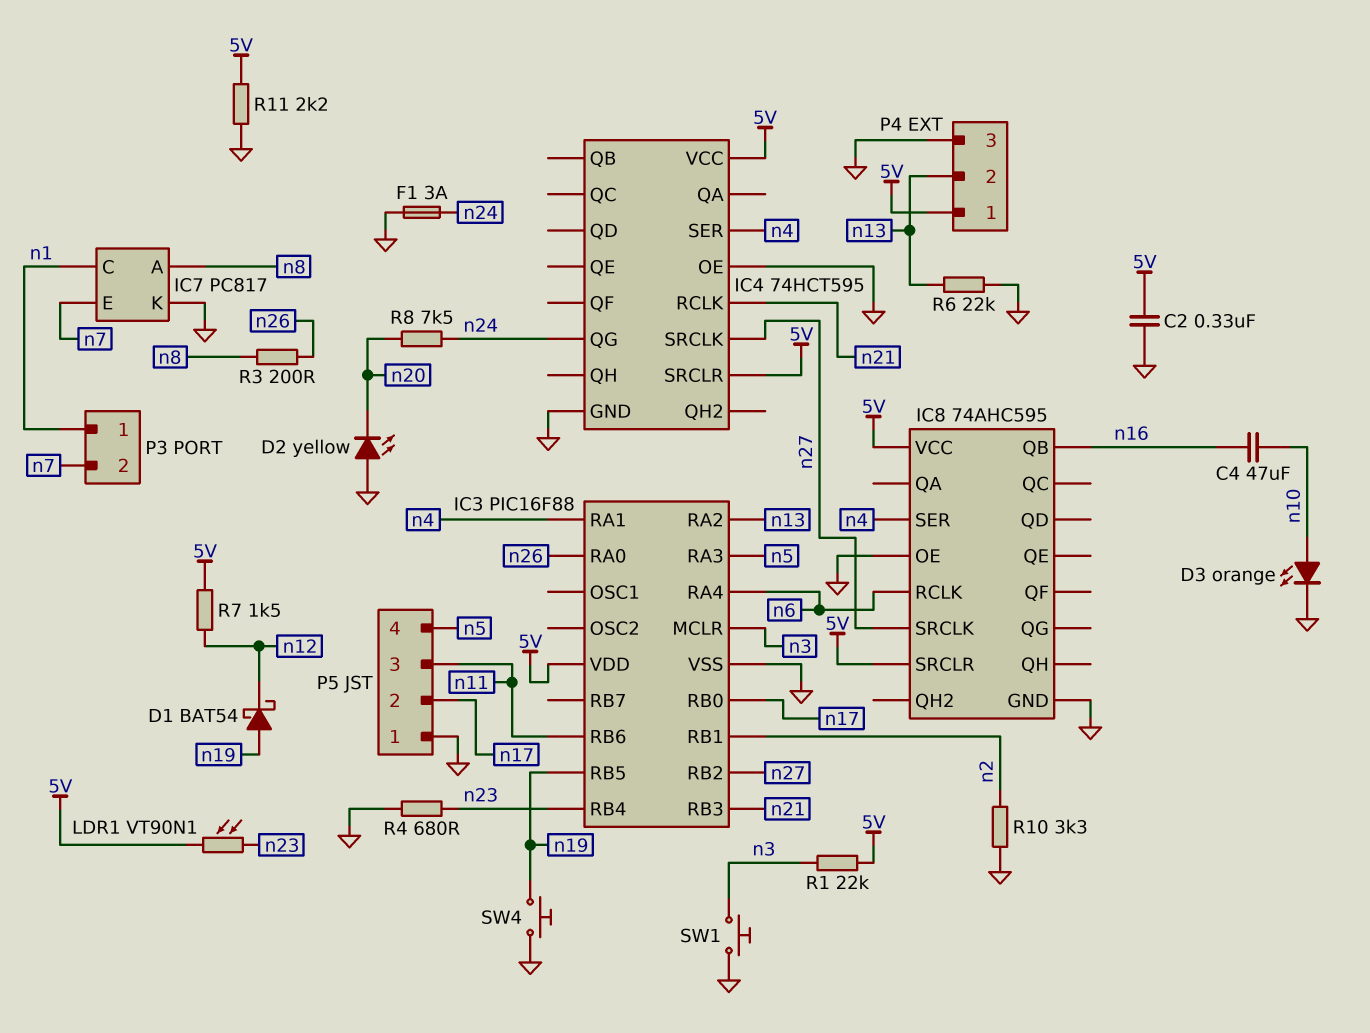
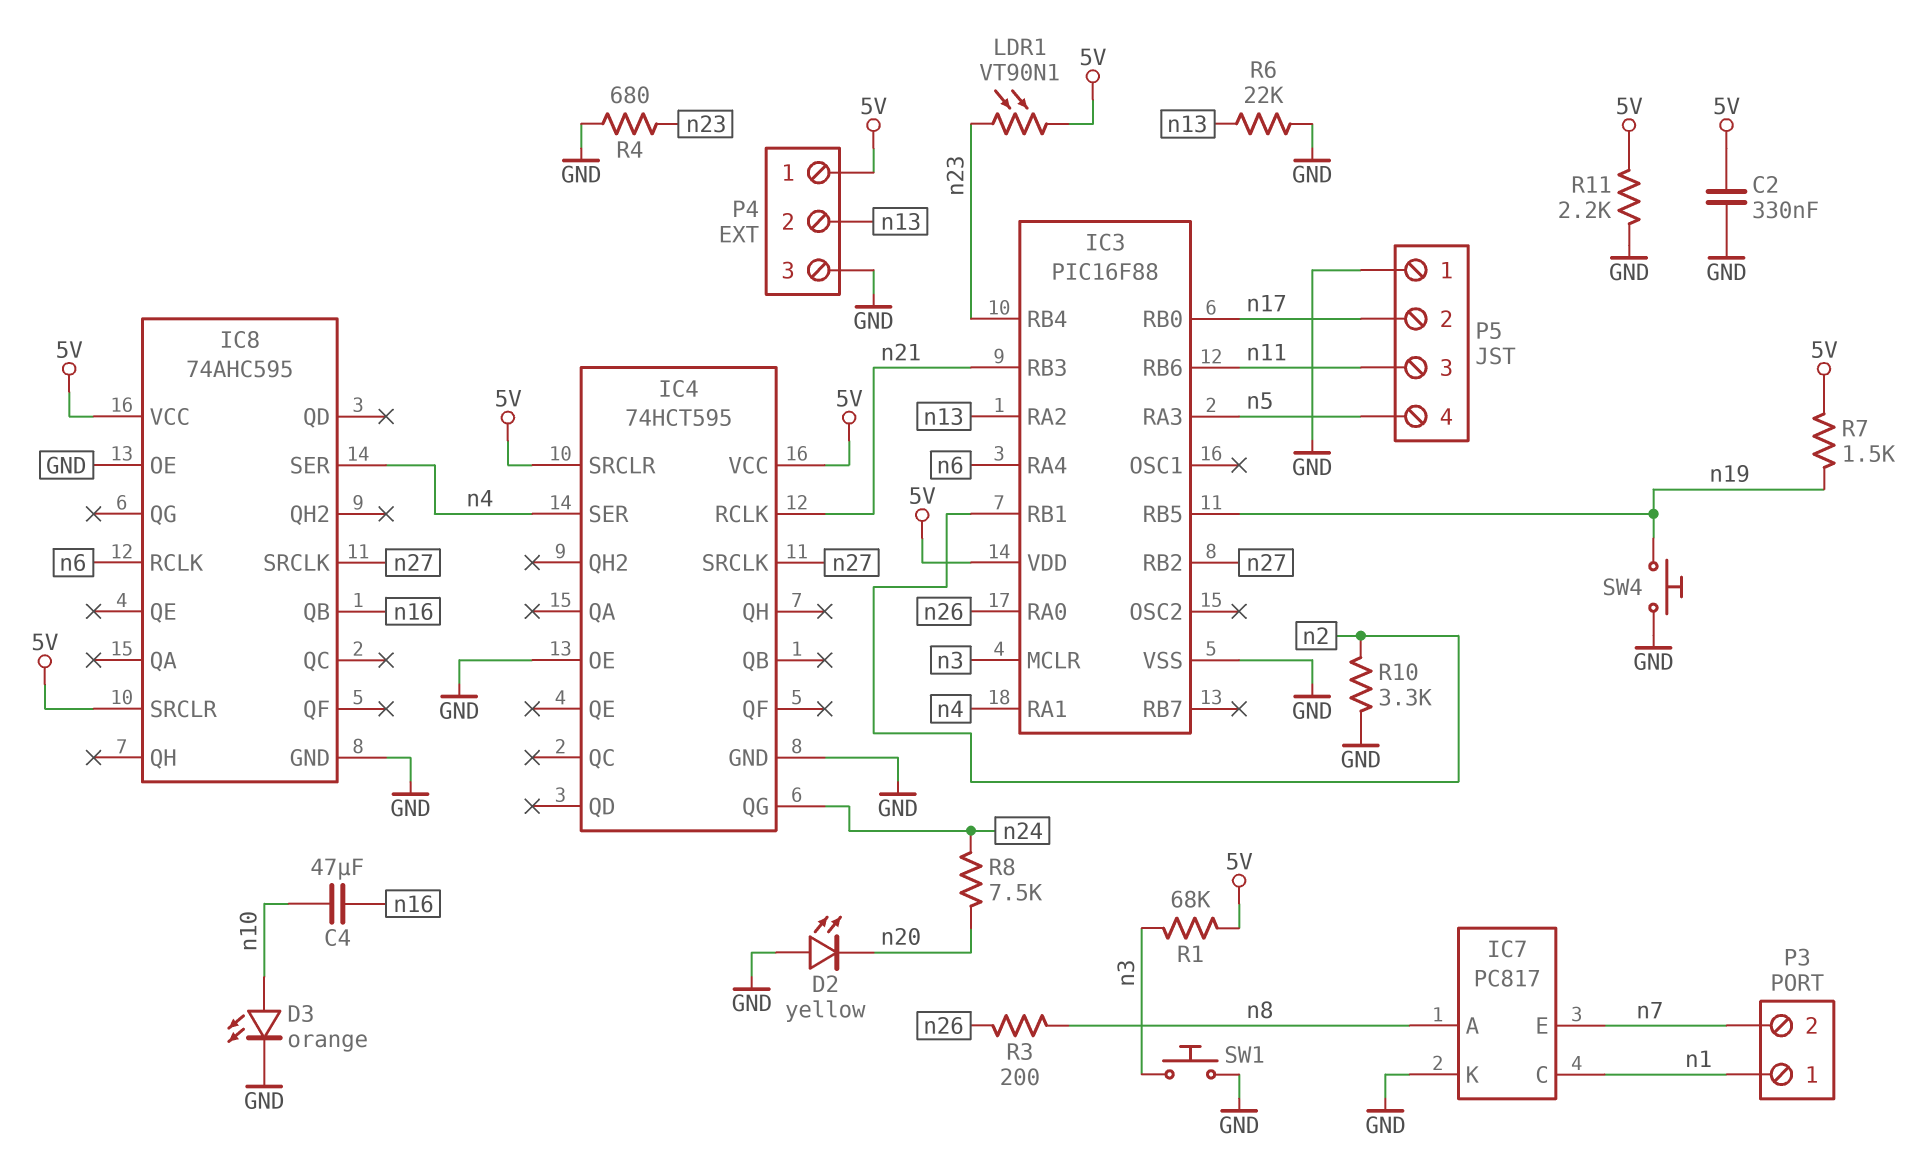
D1: schottky BAT54 (A n19, K n12) -> none
F1: 3A (GND, n24) -> none
R1: 22k (5V, n3) -> 68k (5V, n3)
R7: 1.5k (5V, n12) -> 1.5k (5V, n19)

